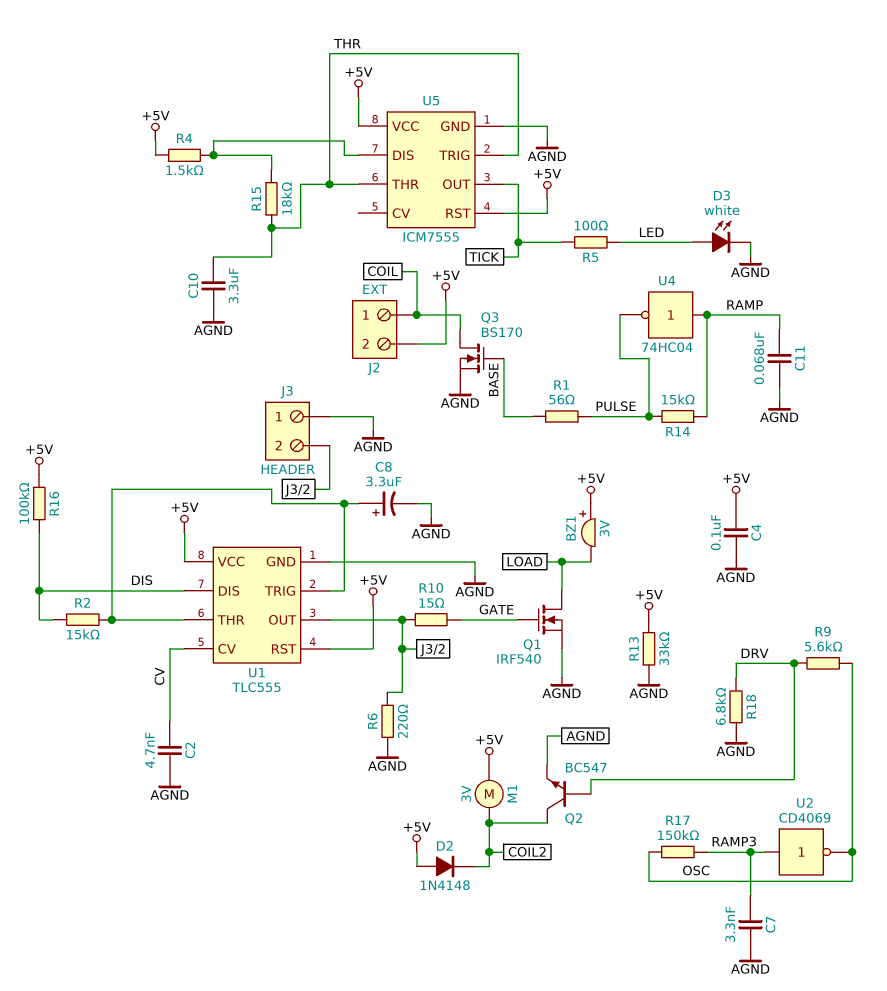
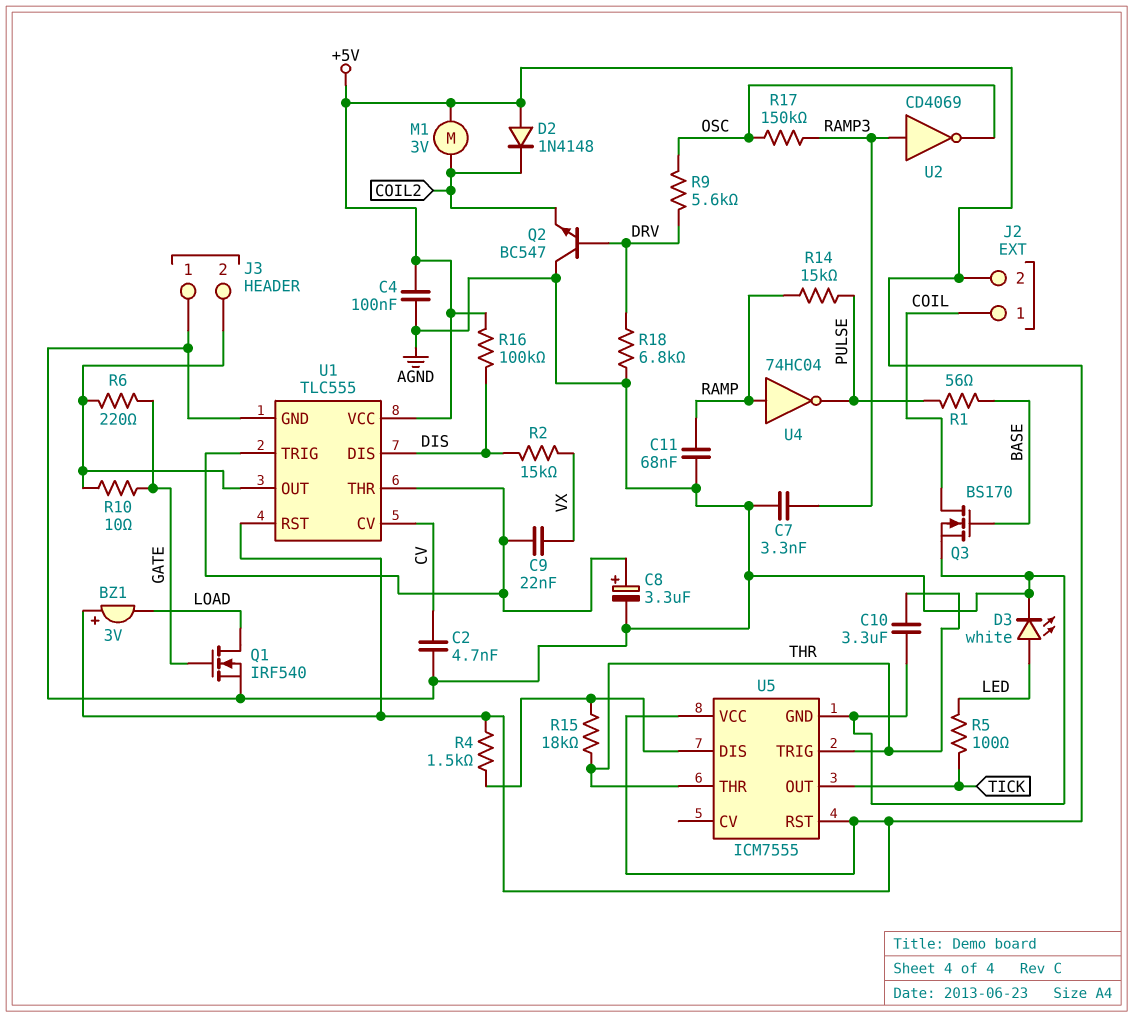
C9: none -> 22nF (U1/THR, VX)
Q2: NPN BC547 (B DRV, C COIL2, E AGND) -> NPN BC547 (B DRV, C AGND, E COIL2)
R2: 15k (DIS, U1/THR) -> 15k (DIS, VX)
R6: 220 (AGND, J3/2) -> 220 (GATE, J3/2)
R10: 15 (GATE, J3/2) -> 10 (GATE, J3/2)
R13: 33k (+5V, AGND) -> none

